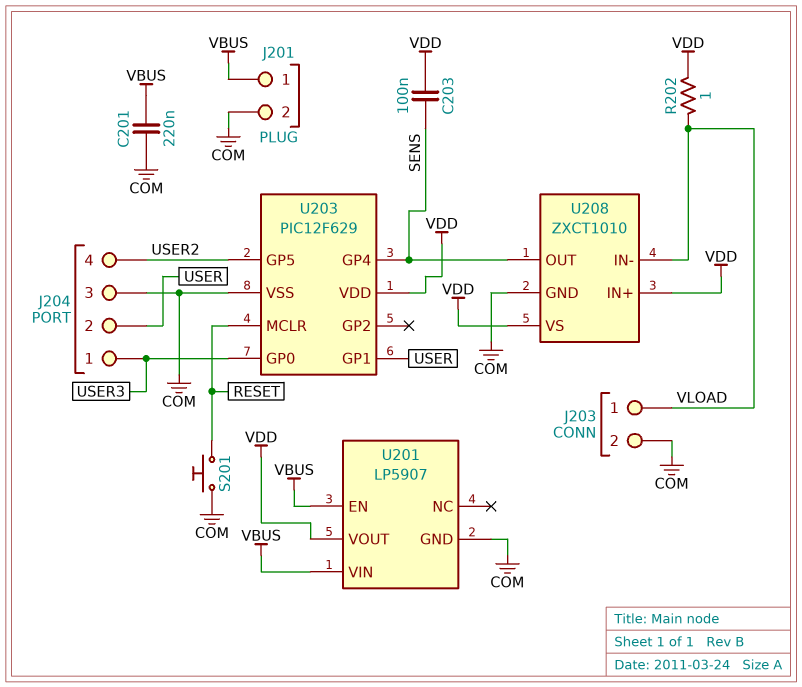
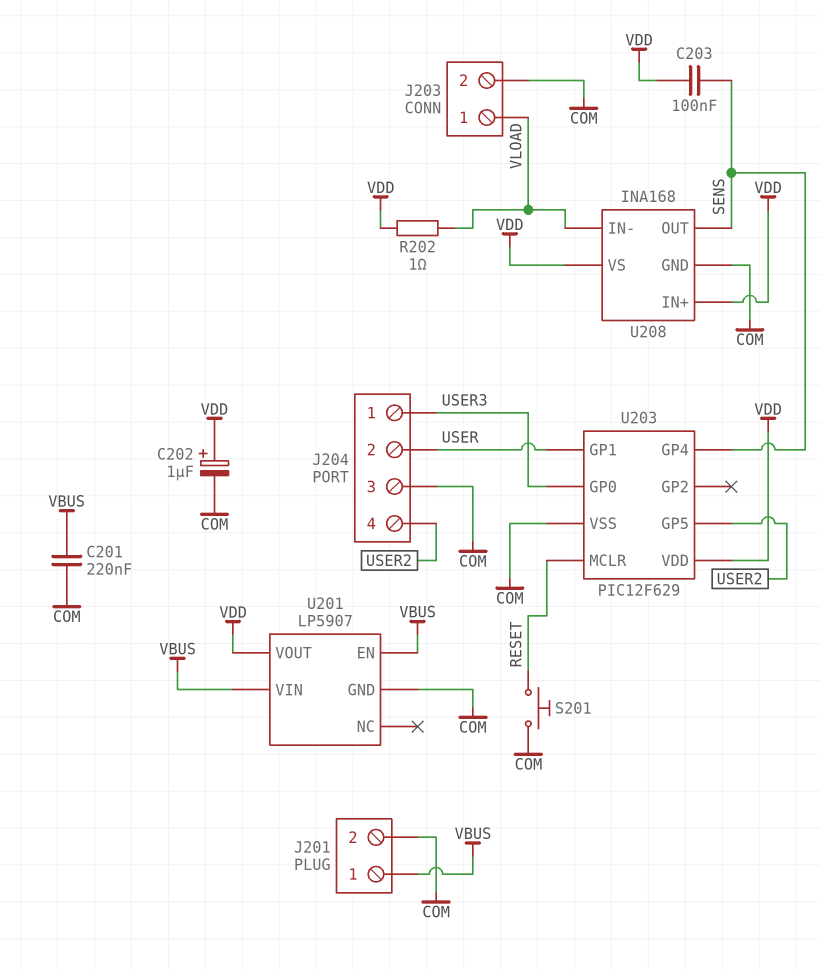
C202: none -> 1uF (plus VDD, minus COM)
U208: ZXCT1010 -> INA168

